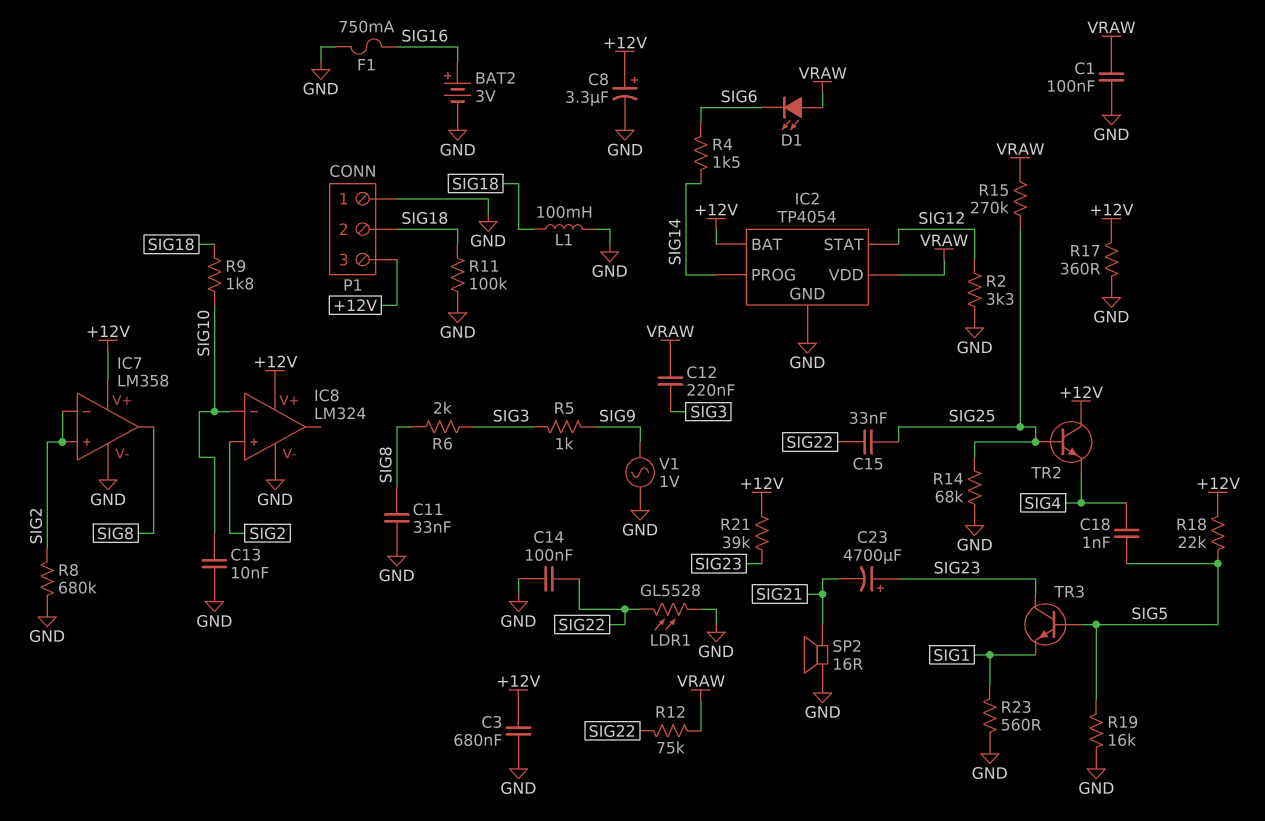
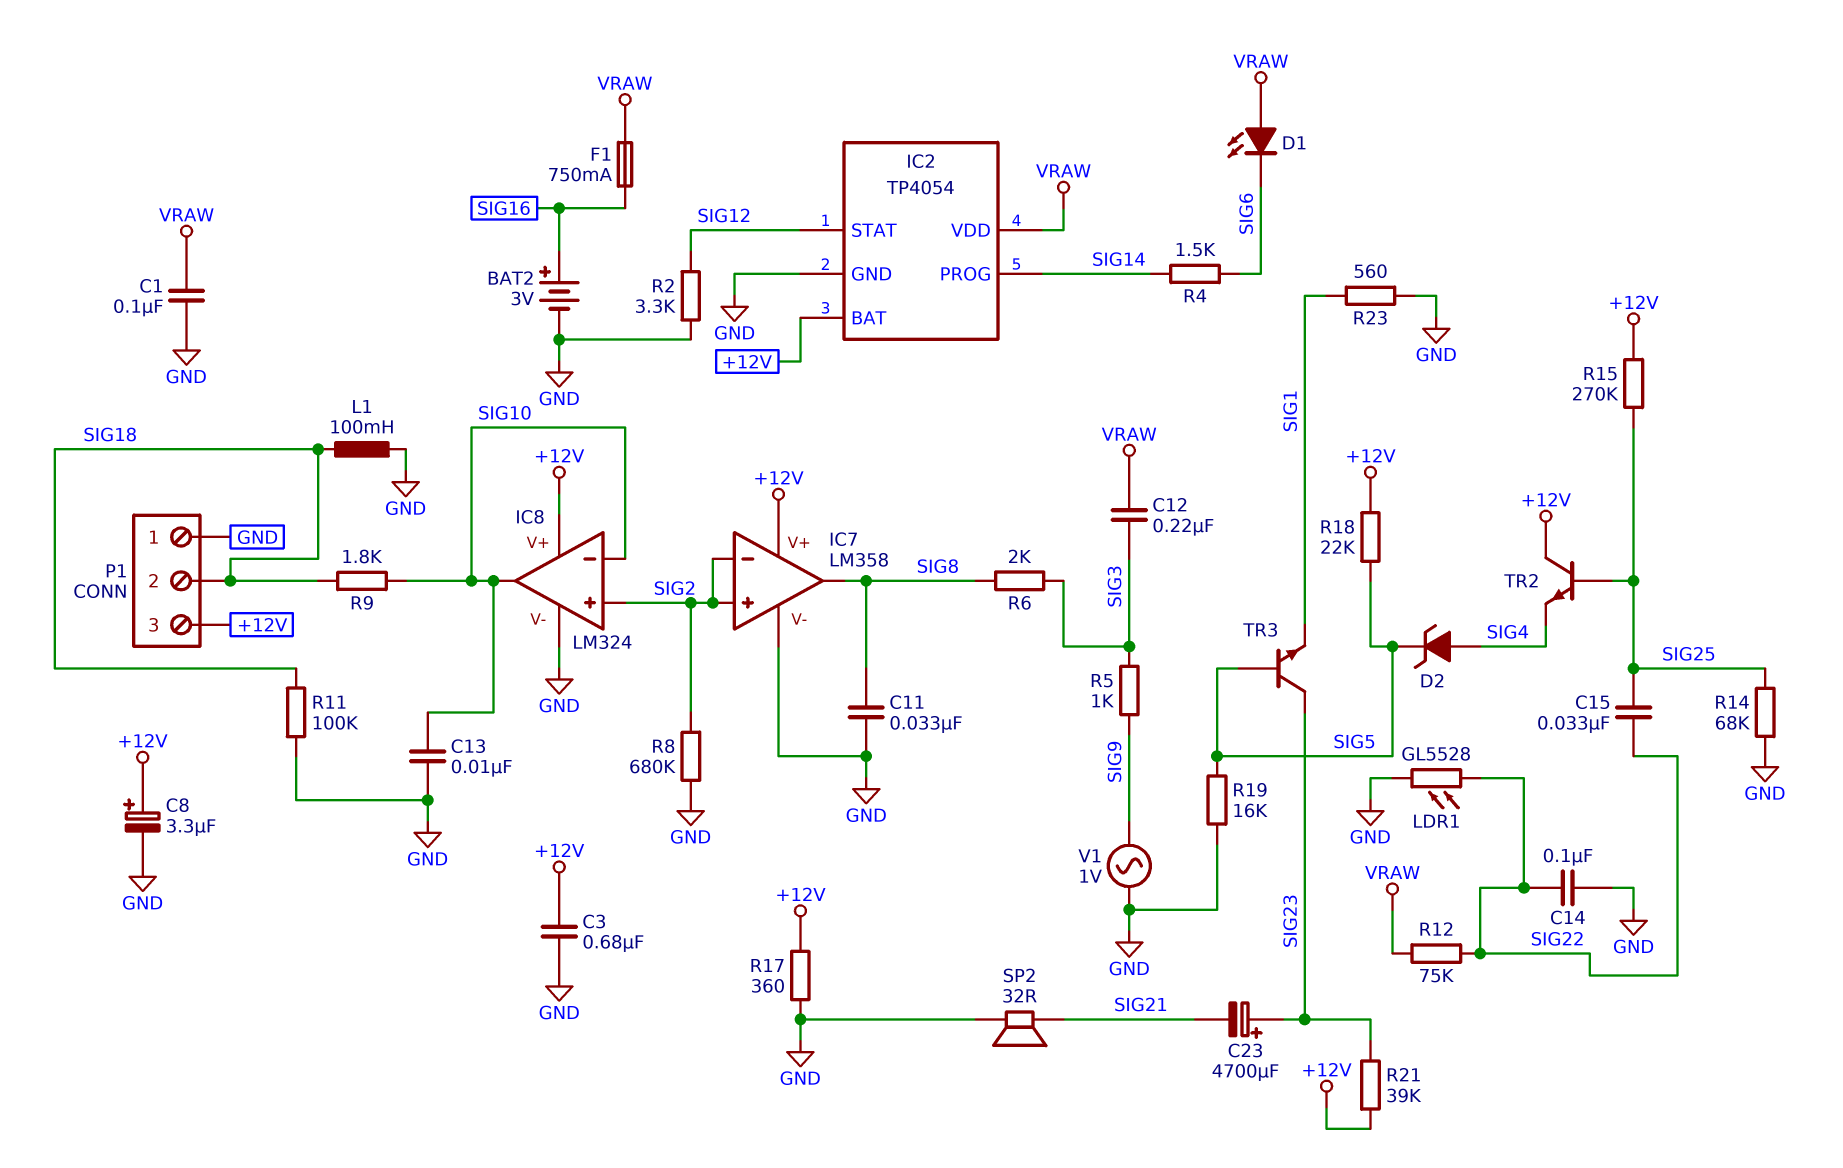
C18: 1nF (SIG4, SIG5) -> none
D2: none -> zener (A SIG4, K SIG5)
F1: 750mA (GND, SIG16) -> 750mA (SIG16, VRAW)
IC8 pin out: none -> SIG10
R15: 270k (SIG25, VRAW) -> 270k (+12V, SIG25)
SP2: speaker 16R (GND, SIG21) -> speaker 32R (GND, SIG21)

